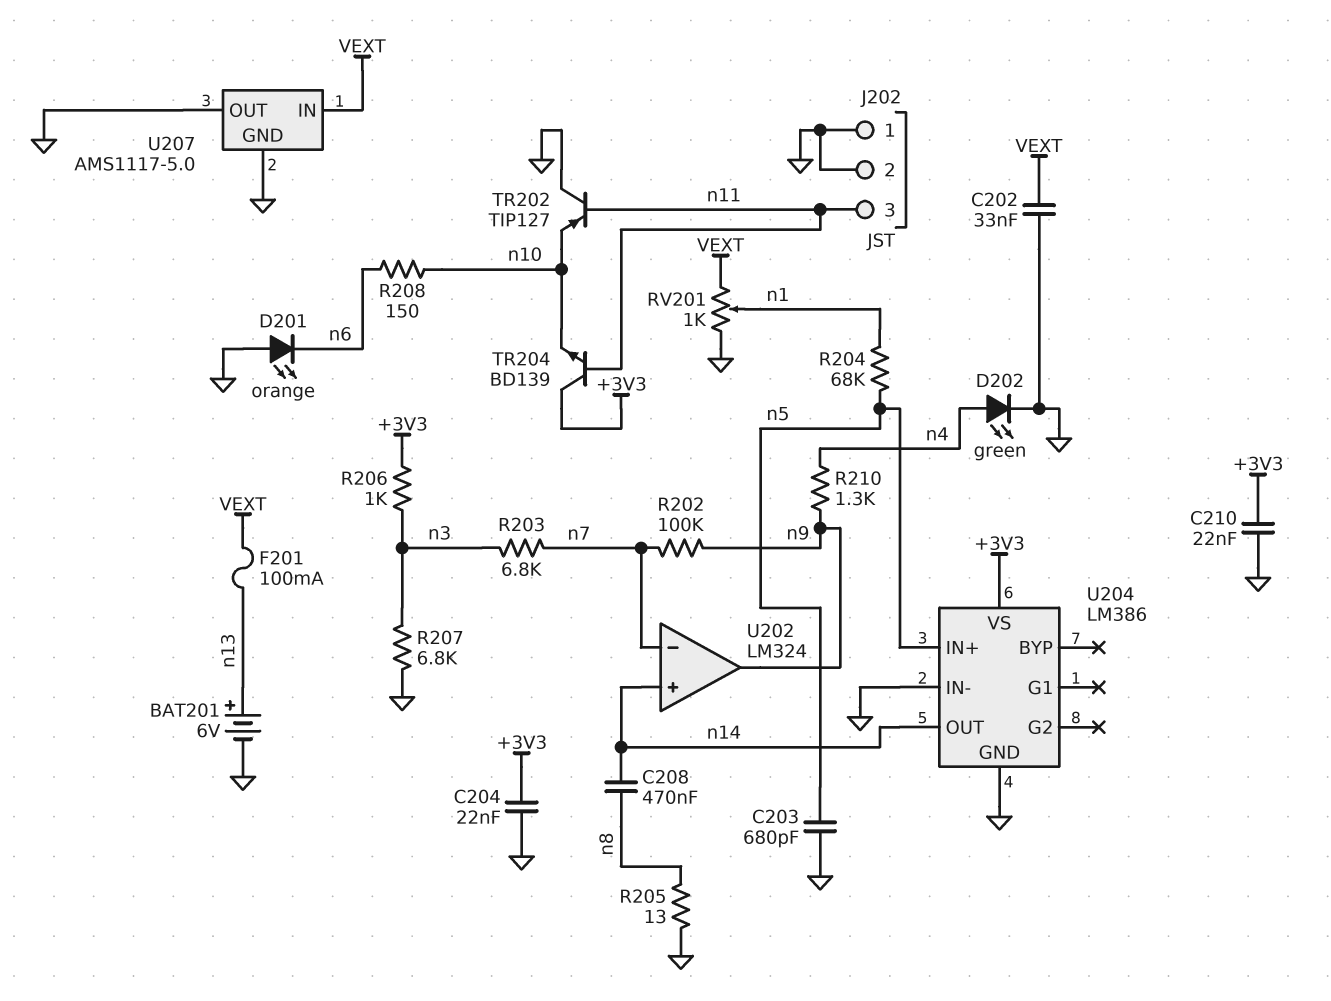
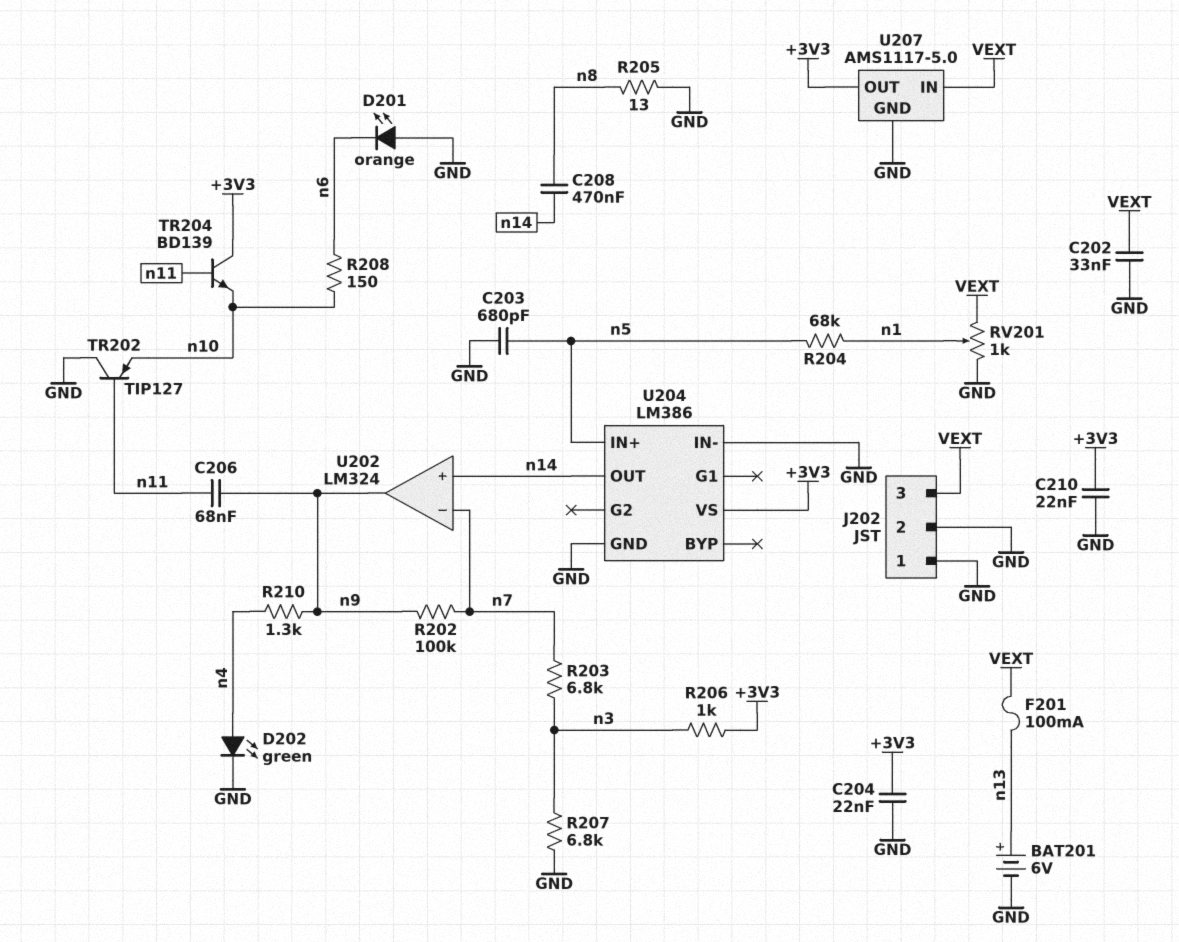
C206: none -> 68nF (n9, n11)
J202 pin 3: n11 -> VEXT
U207 pin OUT: GND -> +3V3

